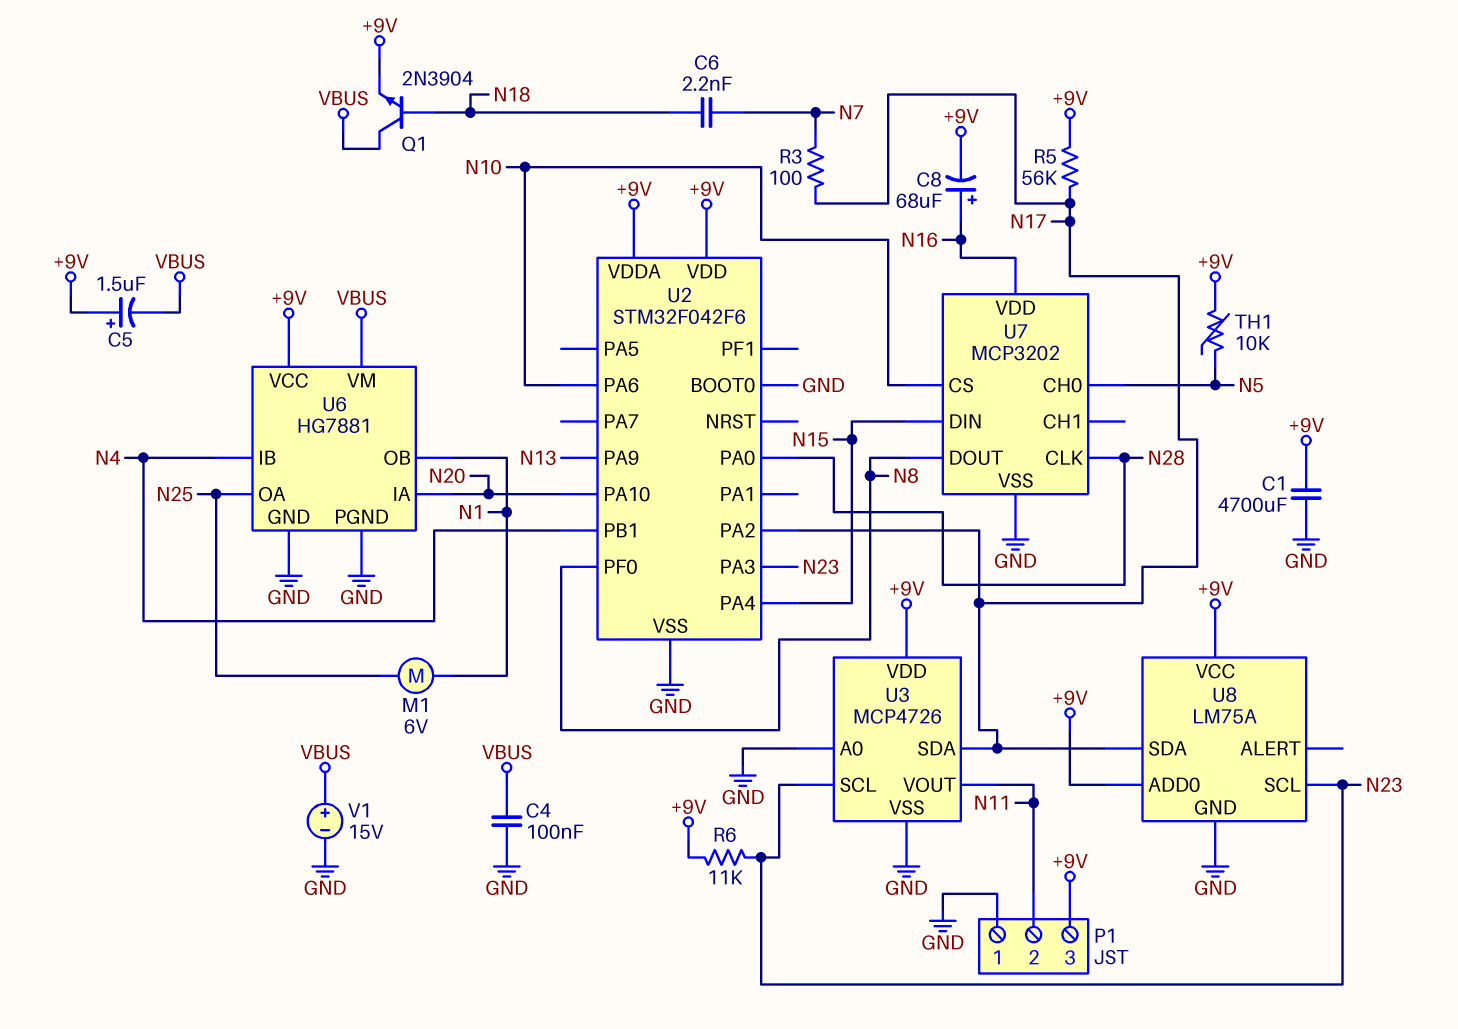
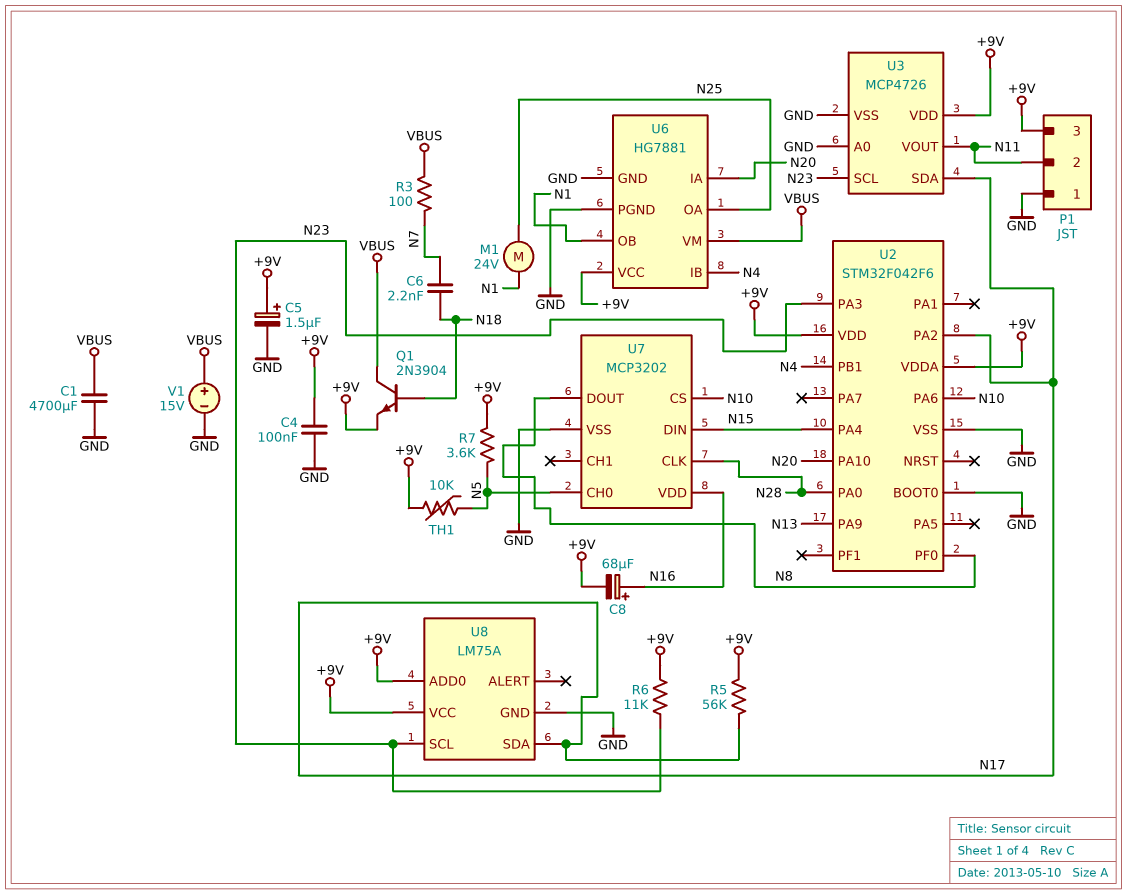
C1: 4700uF (+9V, GND) -> 4700uF (GND, VBUS)
C4: 100nF (GND, VBUS) -> 100nF (+9V, GND)
C5: 1.5uF (plus +9V, minus VBUS) -> 1.5uF (plus +9V, minus GND)
M1: motor 6V (N1, N25) -> motor 24V (N1, N25)
R3: 100 (N7, N17) -> 100 (N7, VBUS)
R7: none -> 3.6k (+9V, N5)

